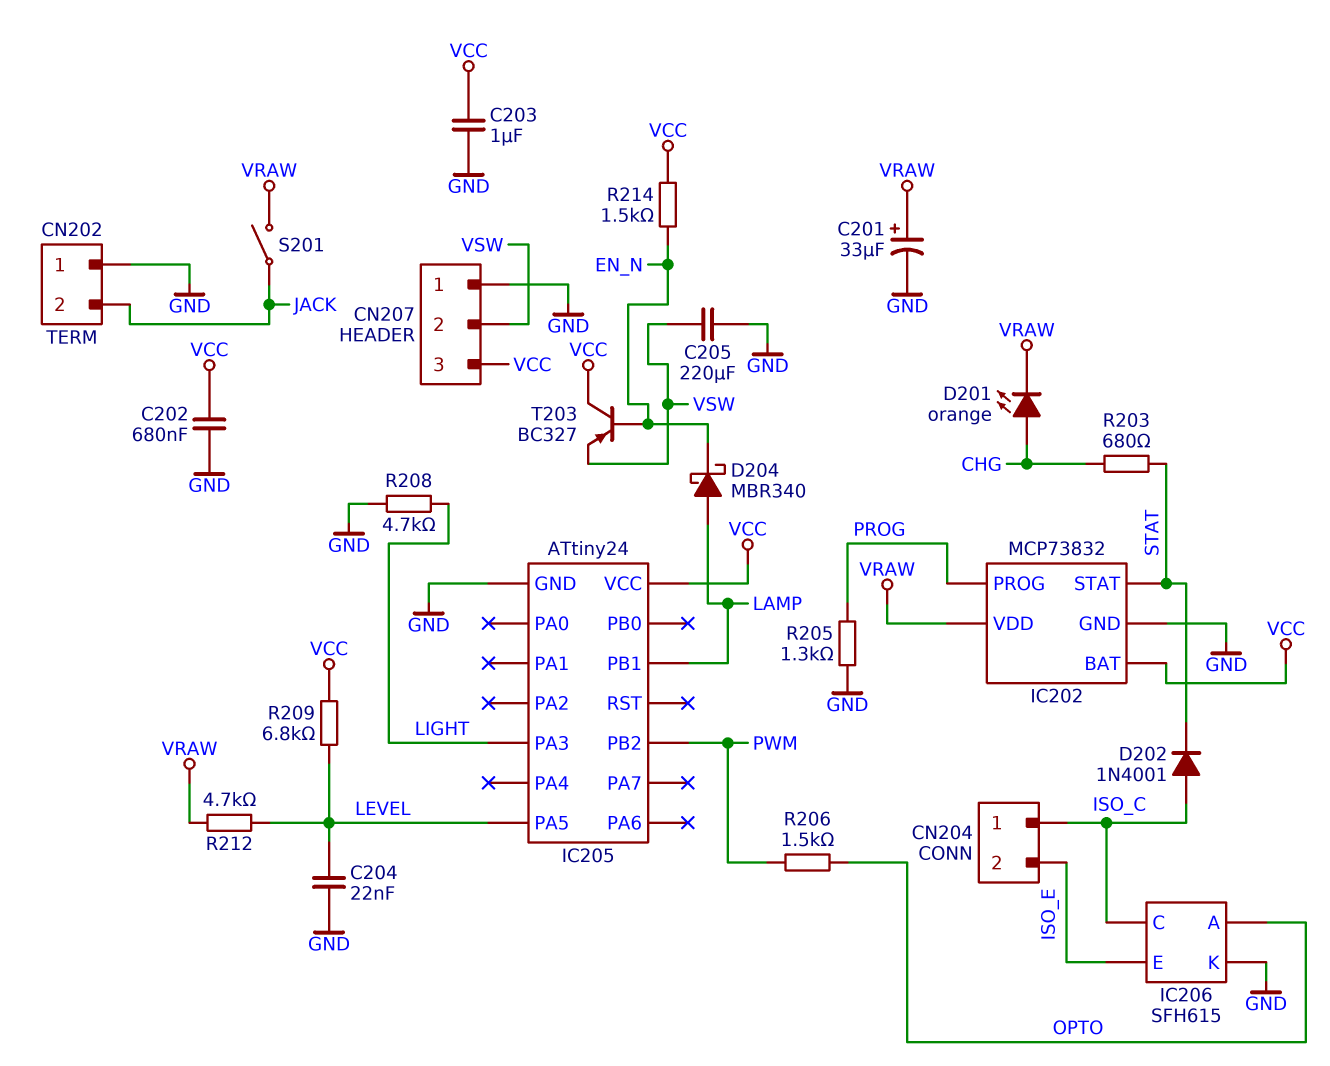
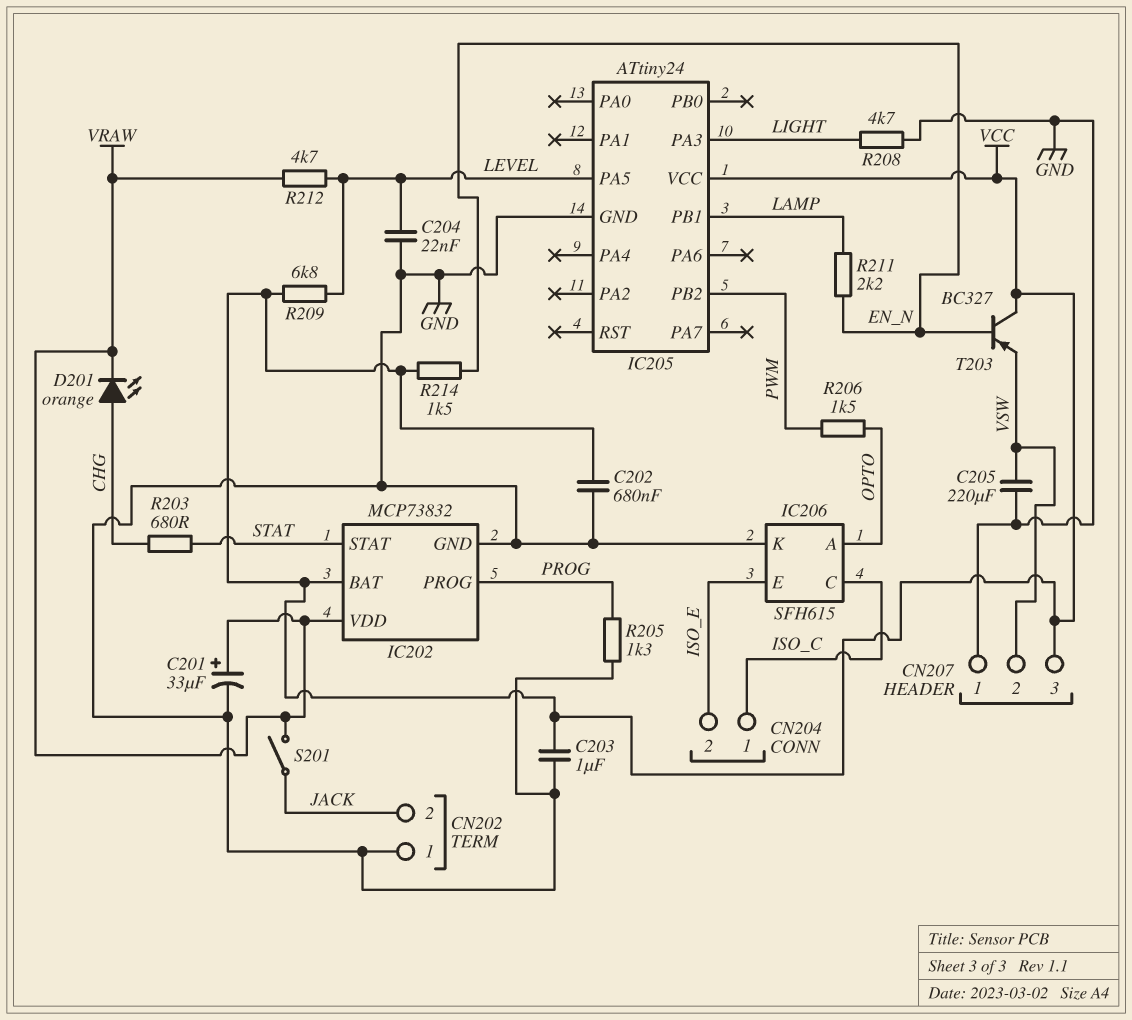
D202: diode 1N4001 (A ISO_C, K STAT) -> none
D204: schottky MBR340 (A LAMP, K EN_N) -> none
R211: none -> 2.2k (EN_N, LAMP)

